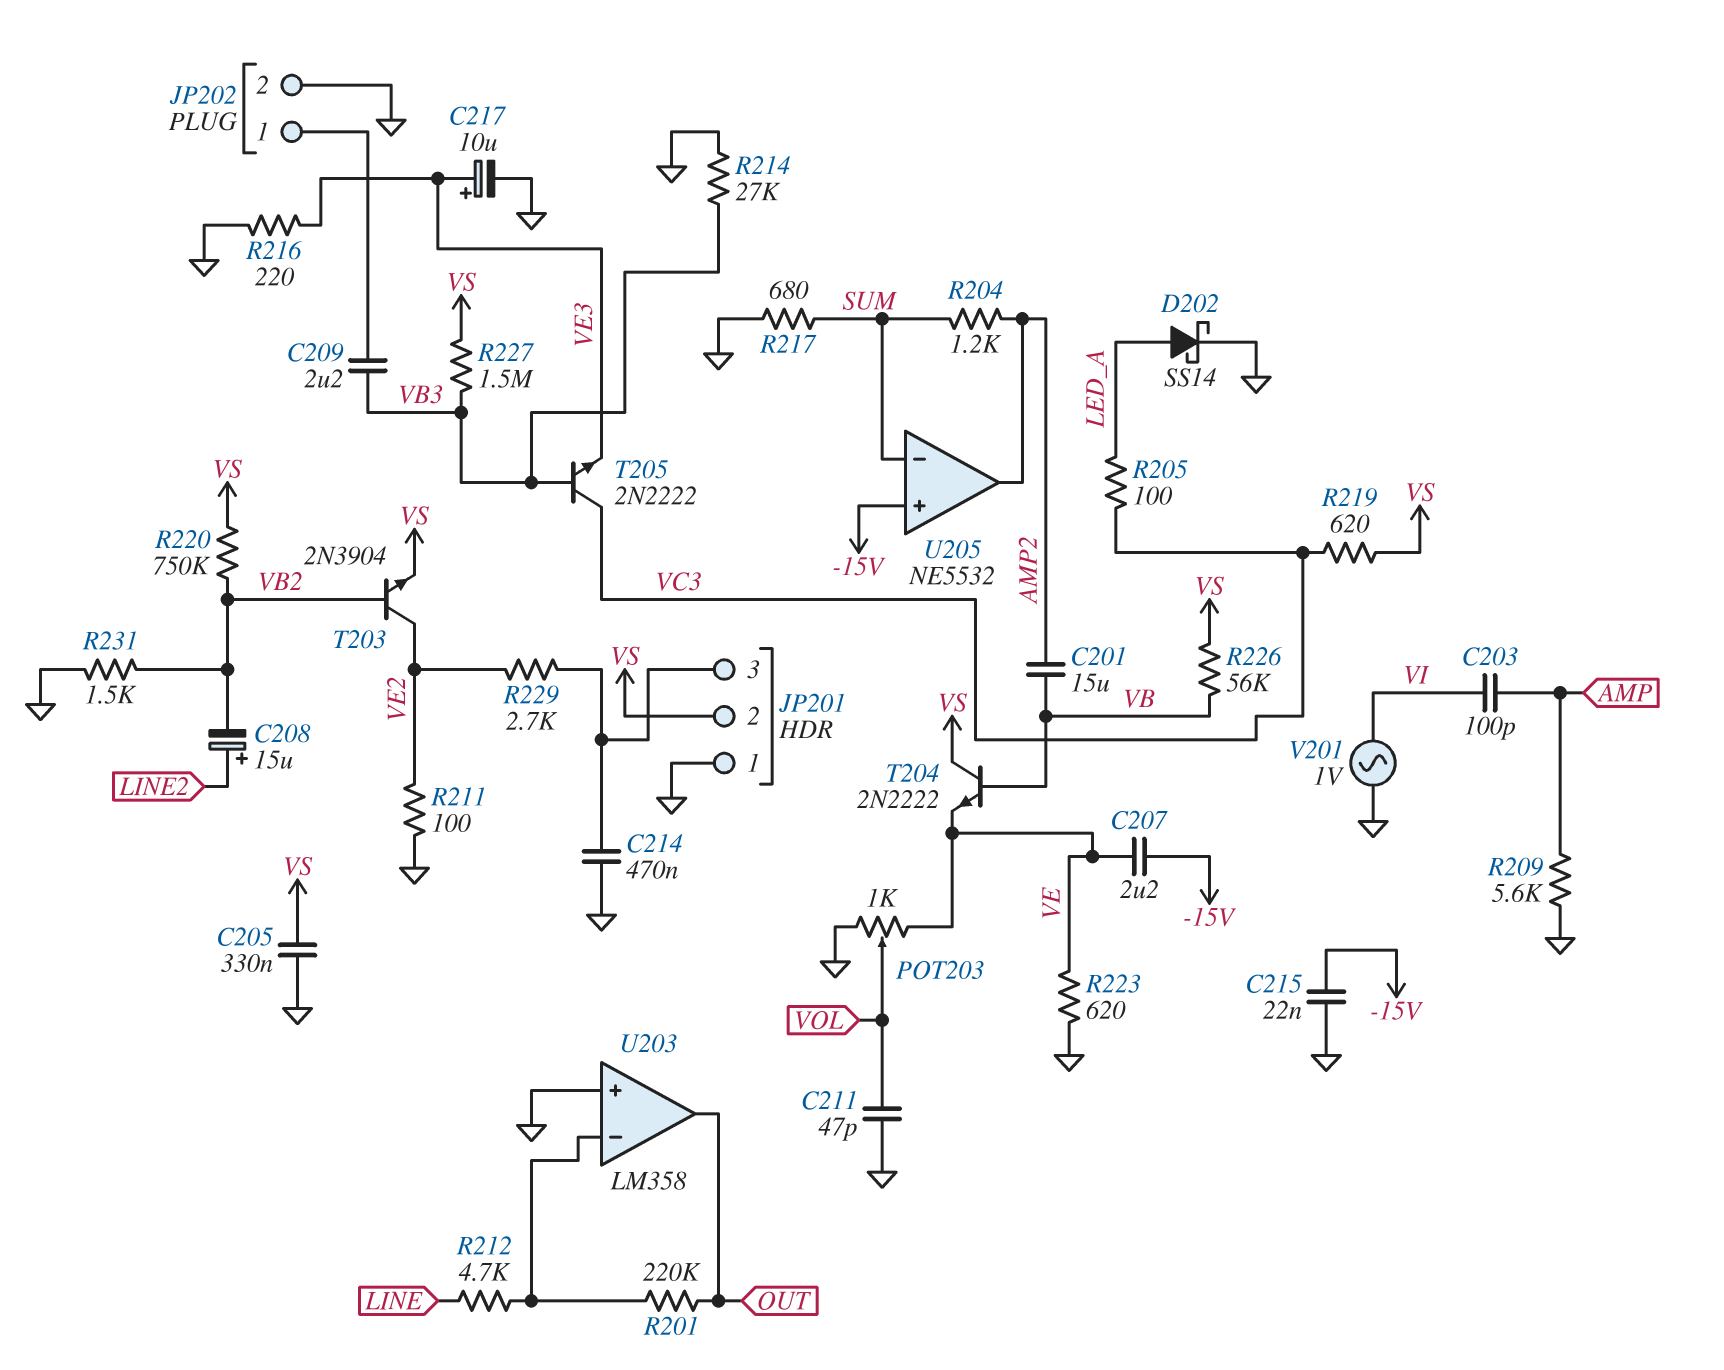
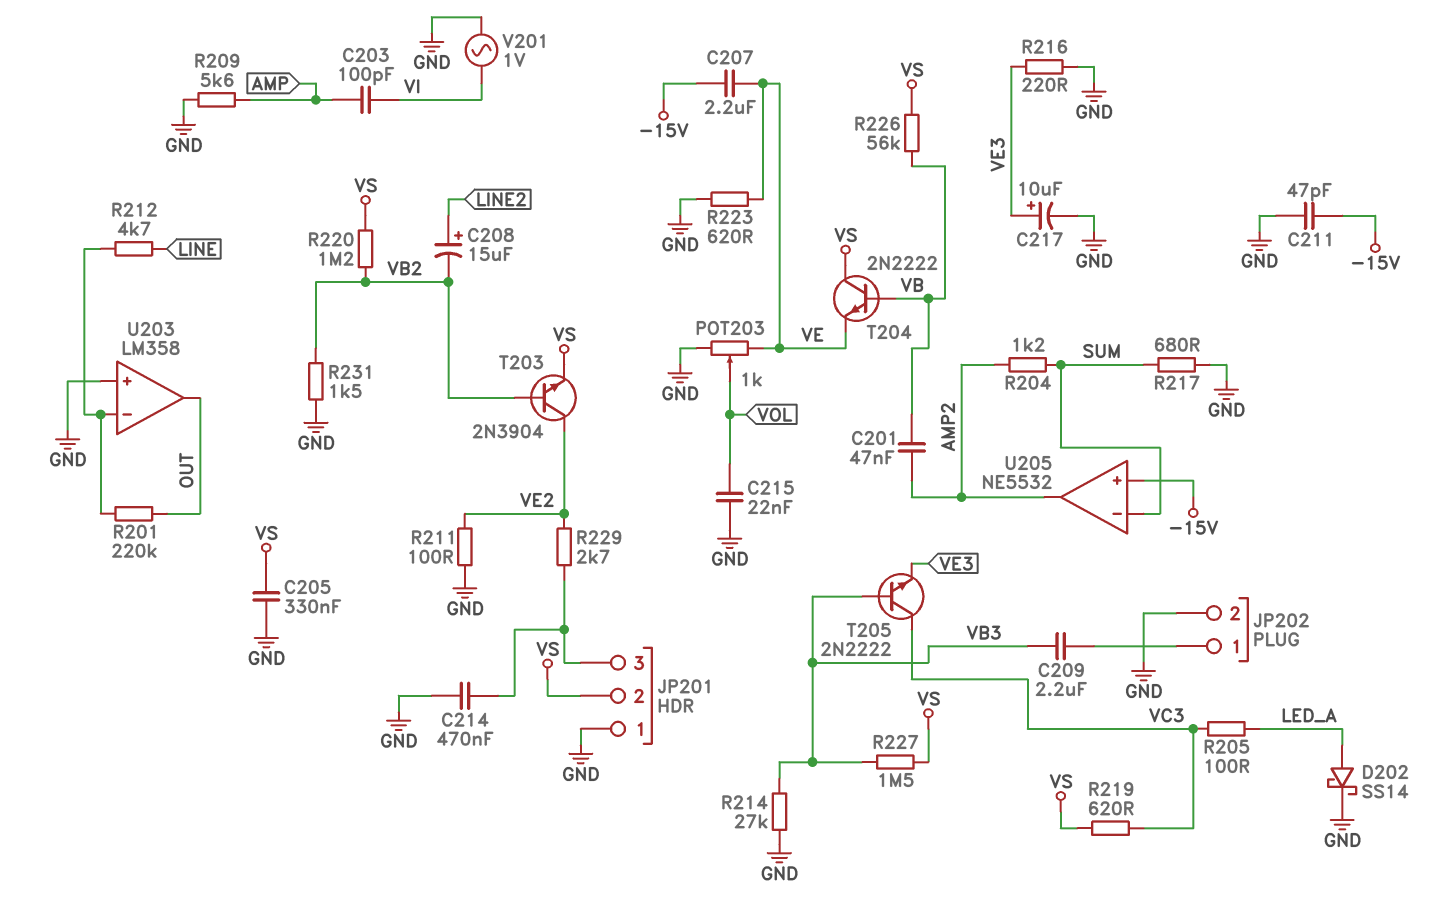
C201: 15uF (AMP2, VB) -> 47nF (AMP2, VB)
C211: 47pF (GND, VOL) -> 47pF (-15V, GND)
C215: 22nF (-15V, GND) -> 22nF (GND, VOL)
R220: 750k (VB2, VS) -> 1.2M (VB2, VS)

